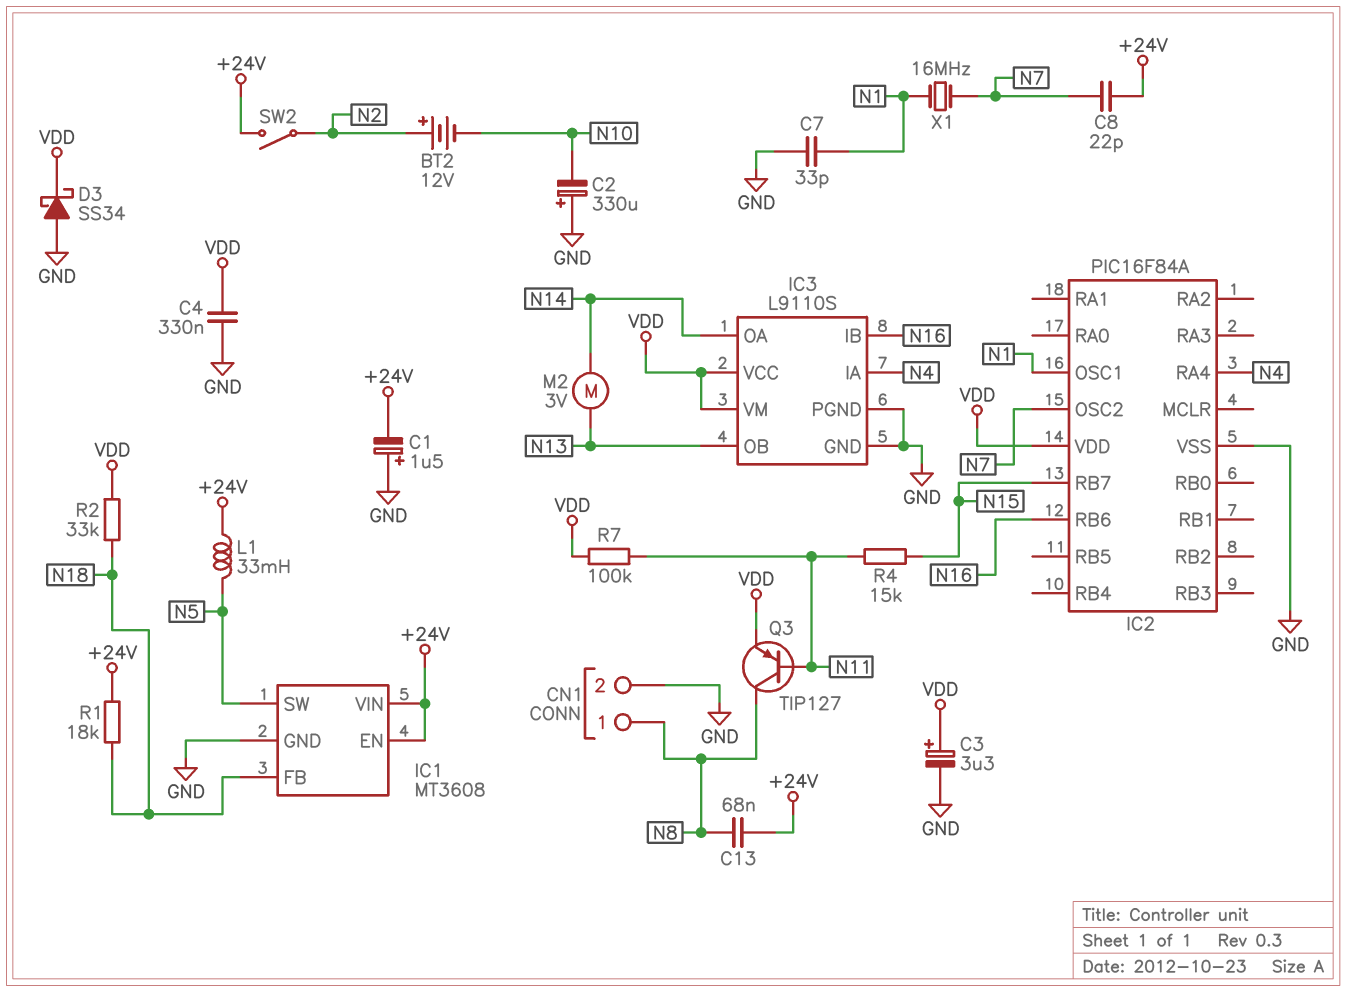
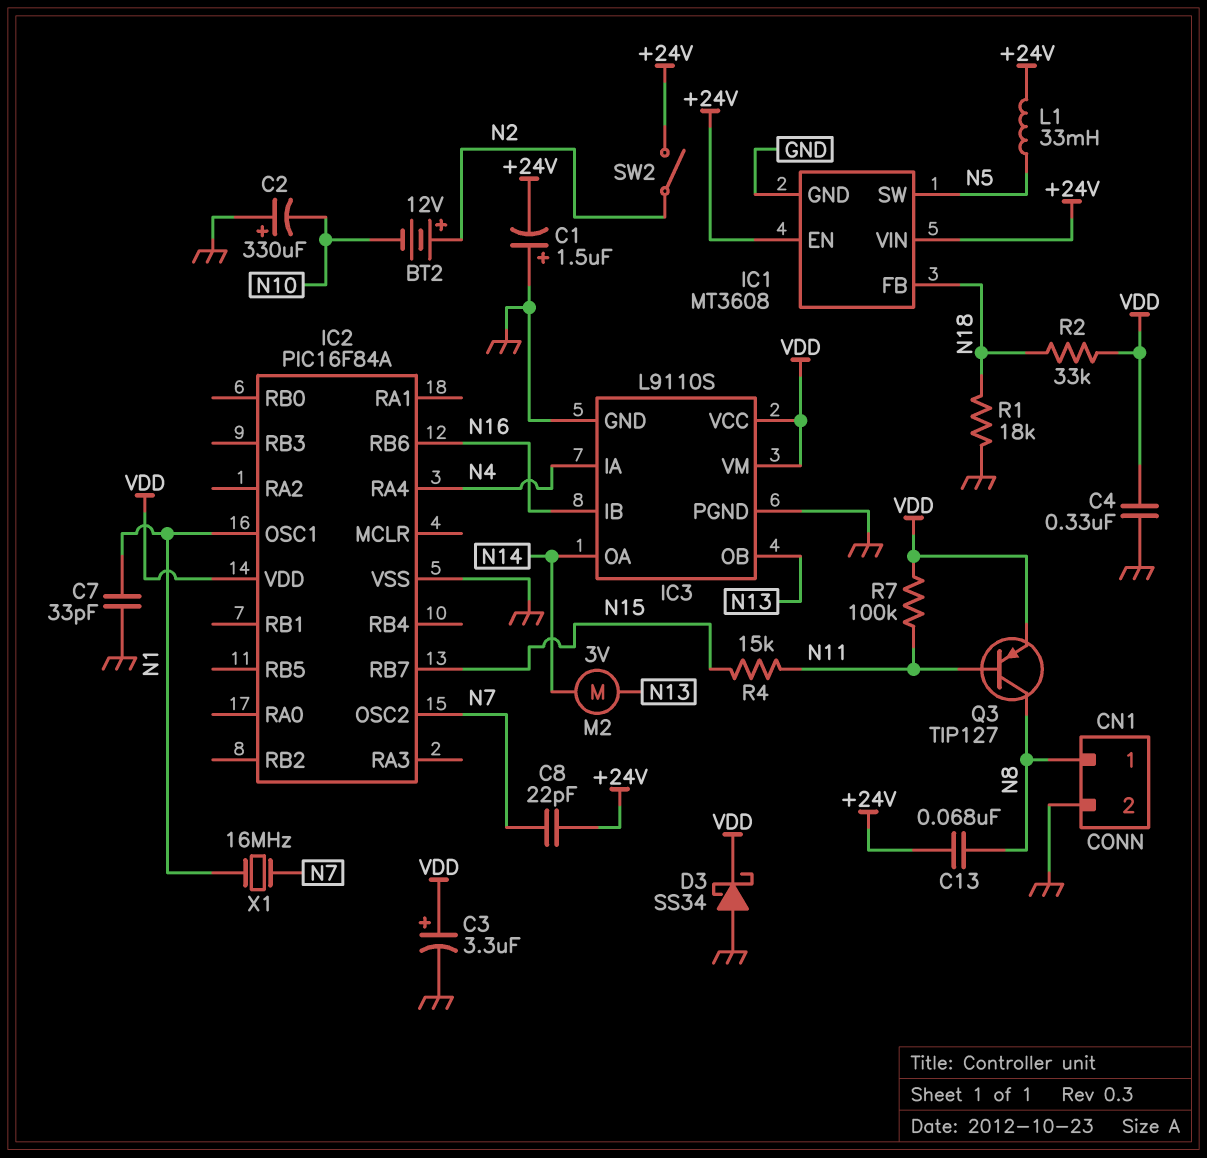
R1: 18k (+24V, N18) -> 18k (GND, N18)

